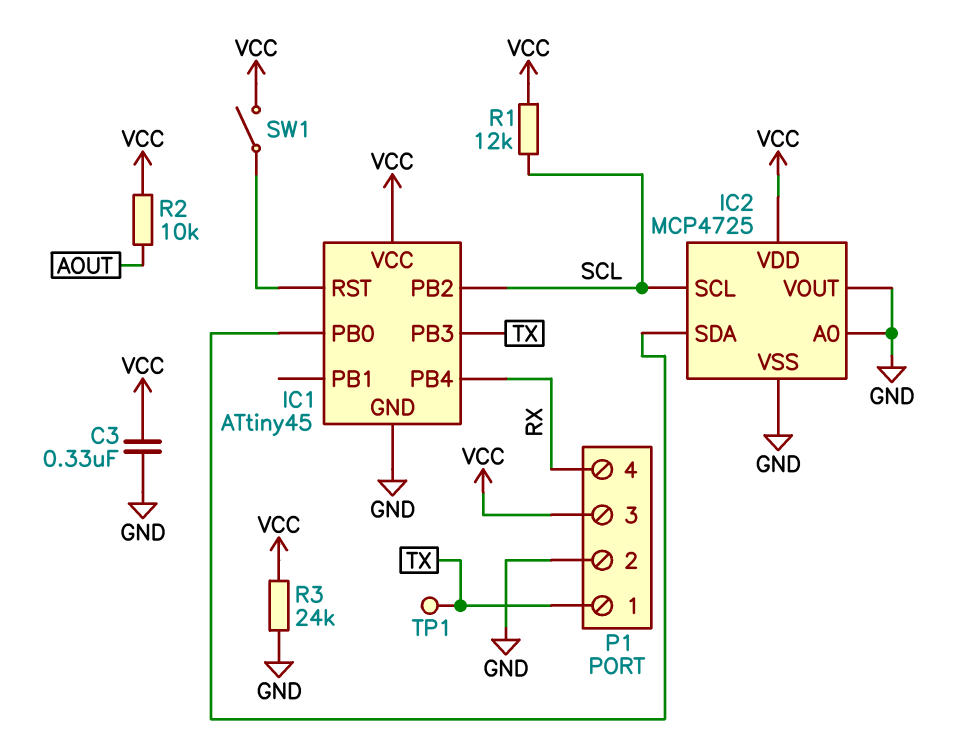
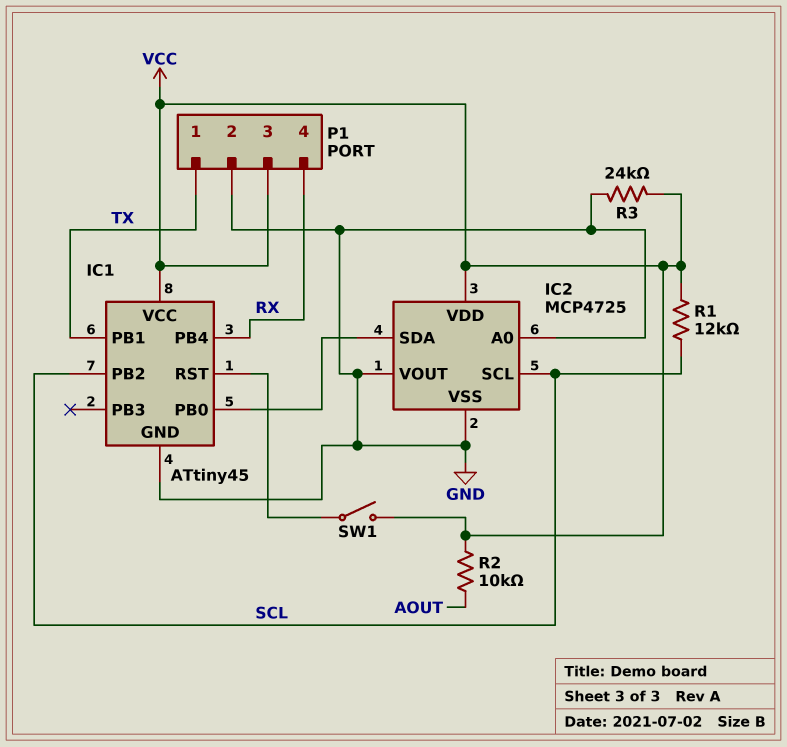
C3: 330nF (GND, VCC) -> none
IC1 pin PB1: none -> TX
IC1 pin PB3: TX -> none
TP1: test point (TX) -> none

